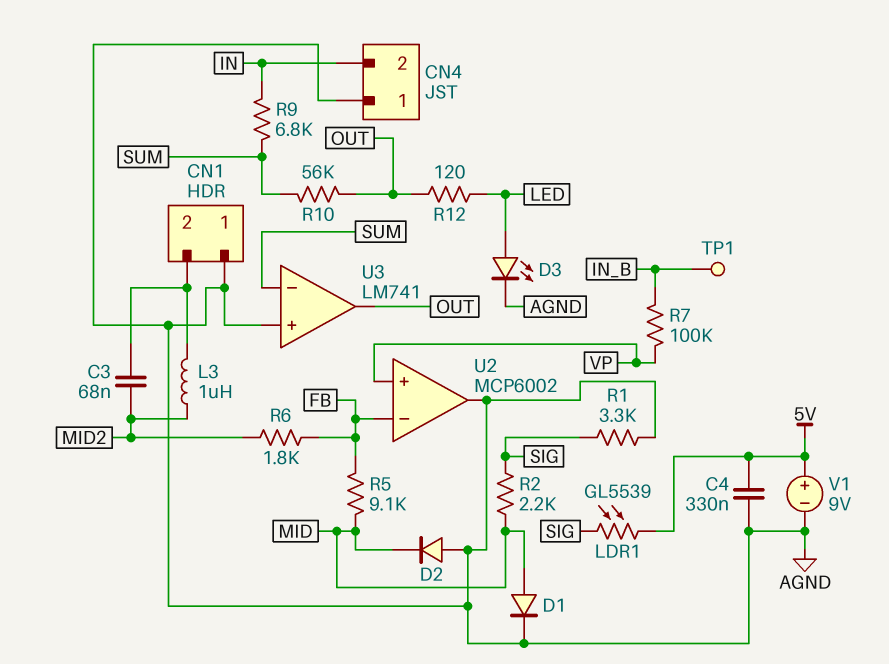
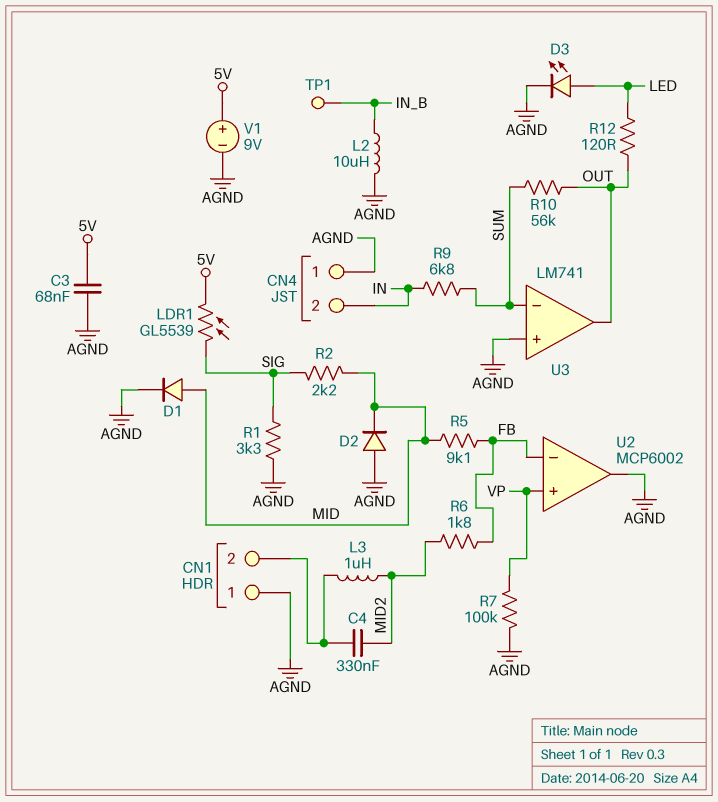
C3: 68nF (CN1/2, MID2) -> 68nF (5V, AGND)
C4: 330nF (5V, AGND) -> 330nF (CN1/2, MID2)
L2: none -> 10uH (AGND, IN_B)
R7: 100k (IN_B, VP) -> 100k (AGND, VP)

